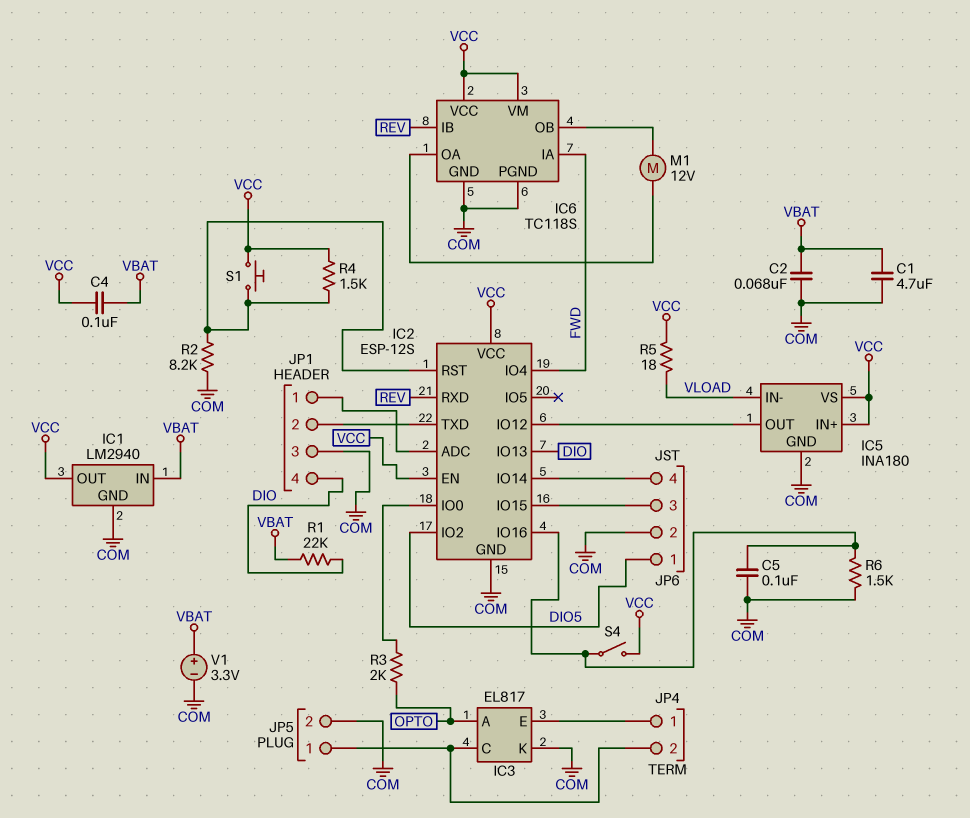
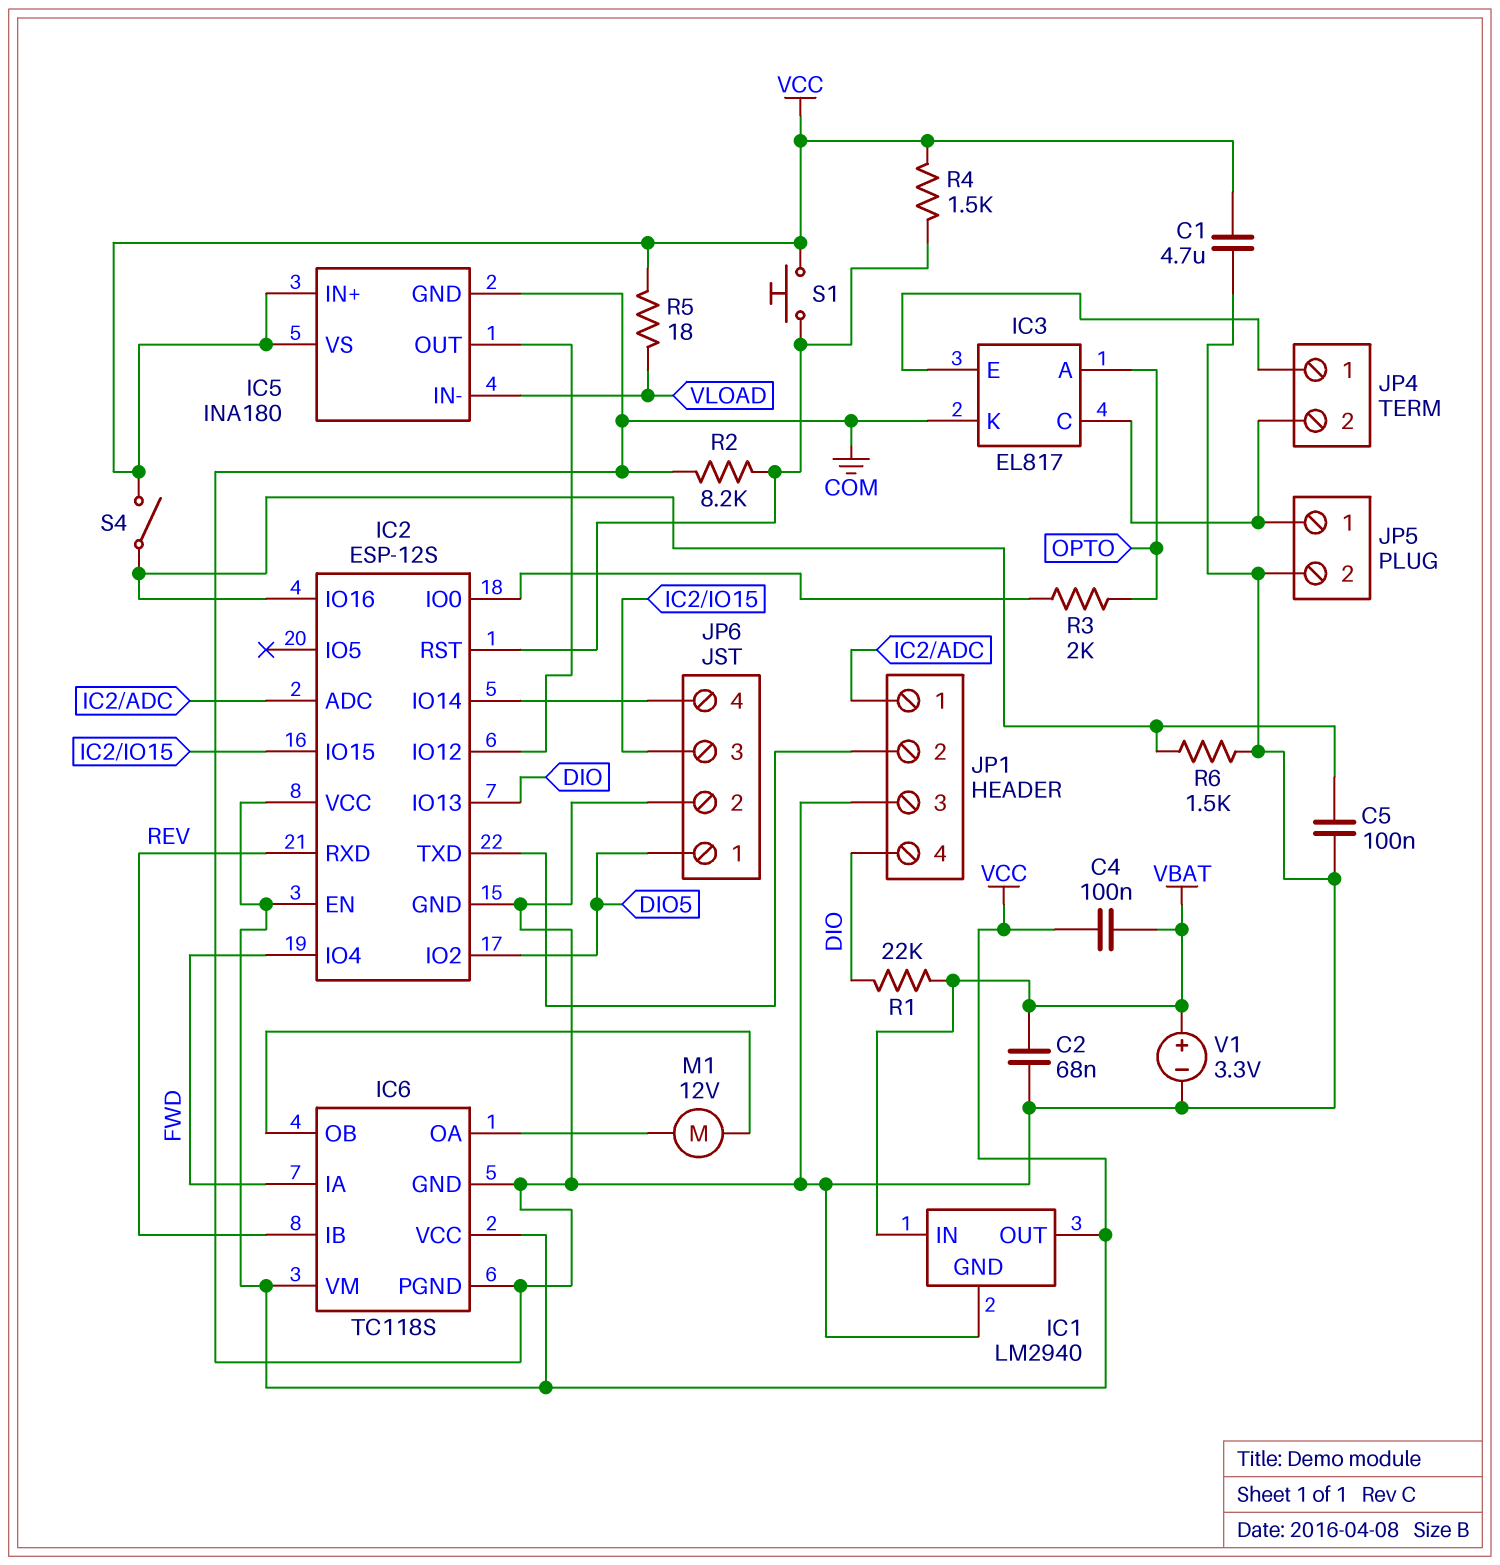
C1: 4.7uF (COM, VBAT) -> 4.7uF (COM, VCC)

